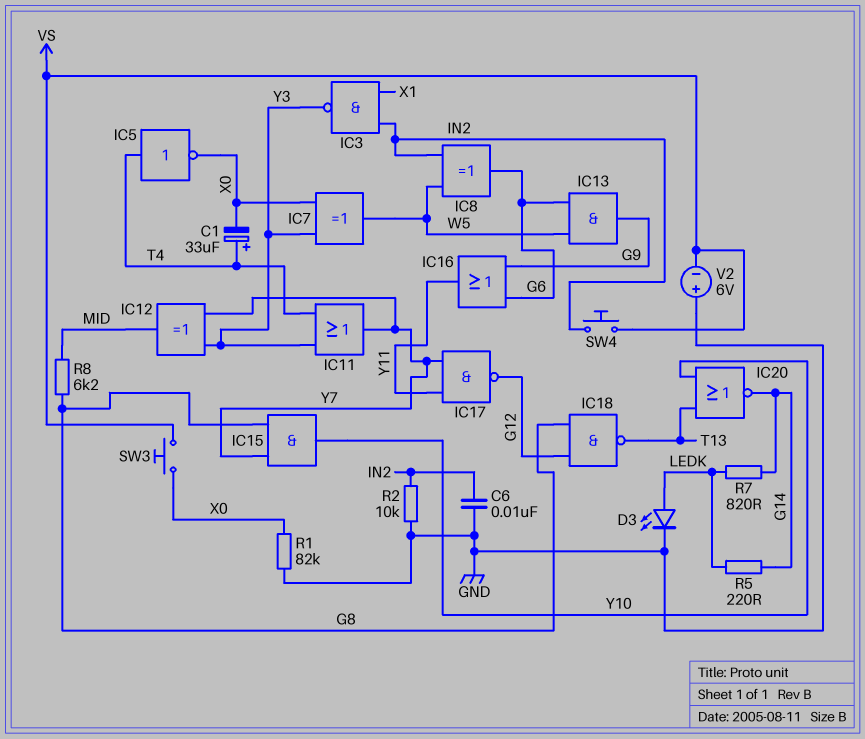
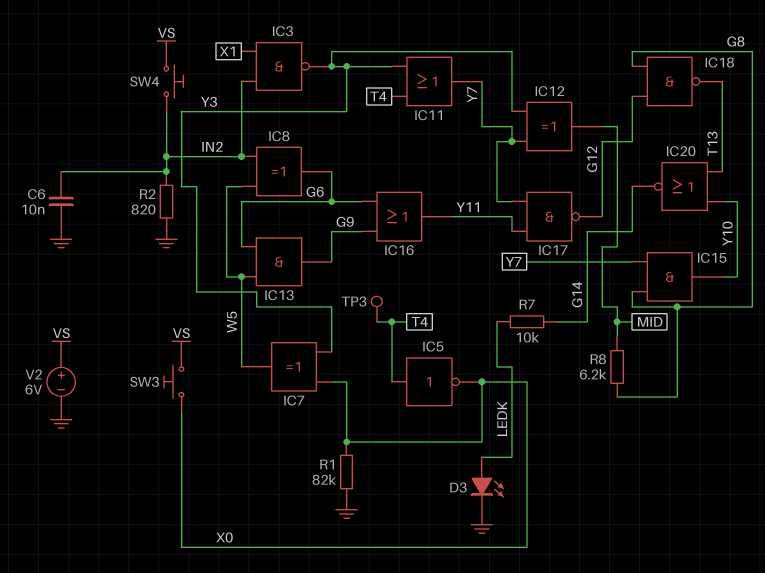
C1: 33uF (plus T4, minus X0) -> none
R2: 10k (GND, IN2) -> 820 (GND, IN2)
R5: 220 (G14, LEDK) -> none
R7: 820 (G14, LEDK) -> 10k (G14, LEDK)
TP3: none -> test point (T4)
V2: 6V (plus GND, minus VS) -> 6V (plus VS, minus GND)

